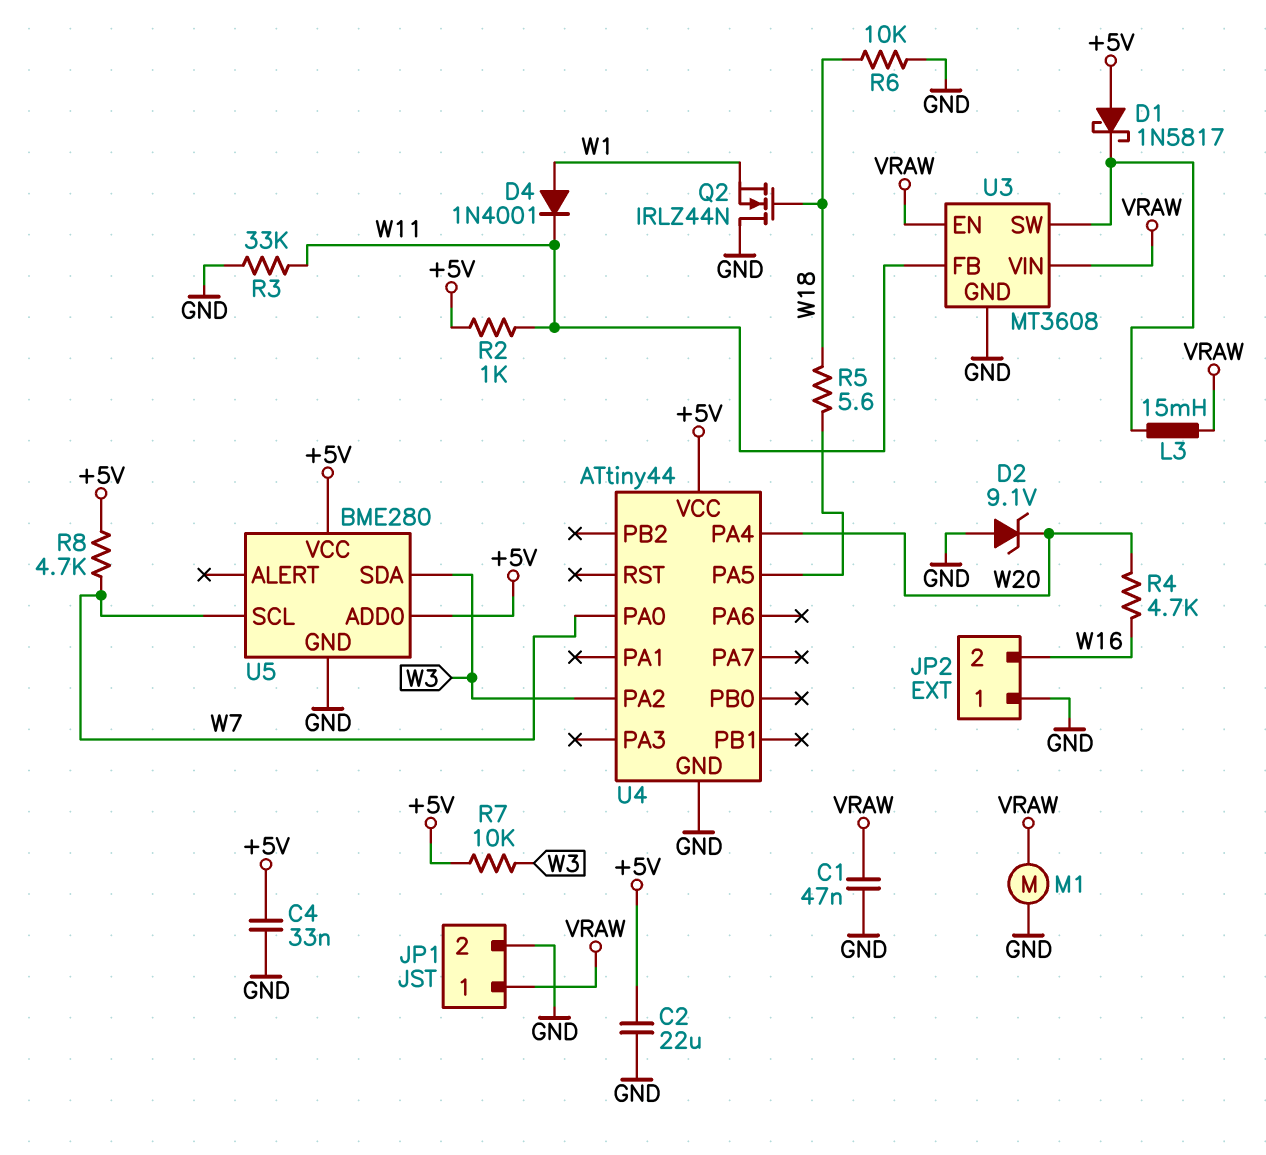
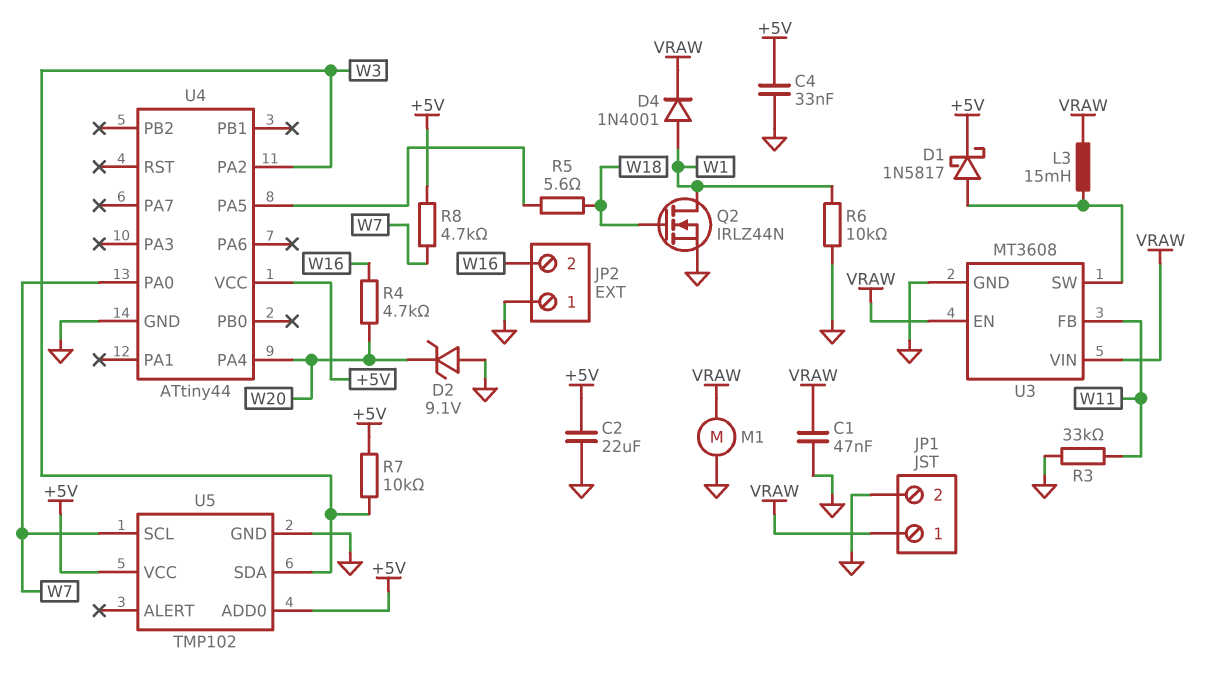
D1: schottky 1N5817 (A +5V, K U3/SW) -> schottky 1N5817 (A U3/SW, K +5V)
D4: diode 1N4001 (A W1, K W11) -> diode 1N4001 (A W1, K VRAW)
Q2: NMOS IRLZ44N (G W18, D GND, S W1) -> NMOS IRLZ44N (G W18, D W1, S GND)
R2: 1k (+5V, W11) -> none
R6: 10k (GND, W18) -> 10k (GND, W1)
U5: BME280 -> TMP102

